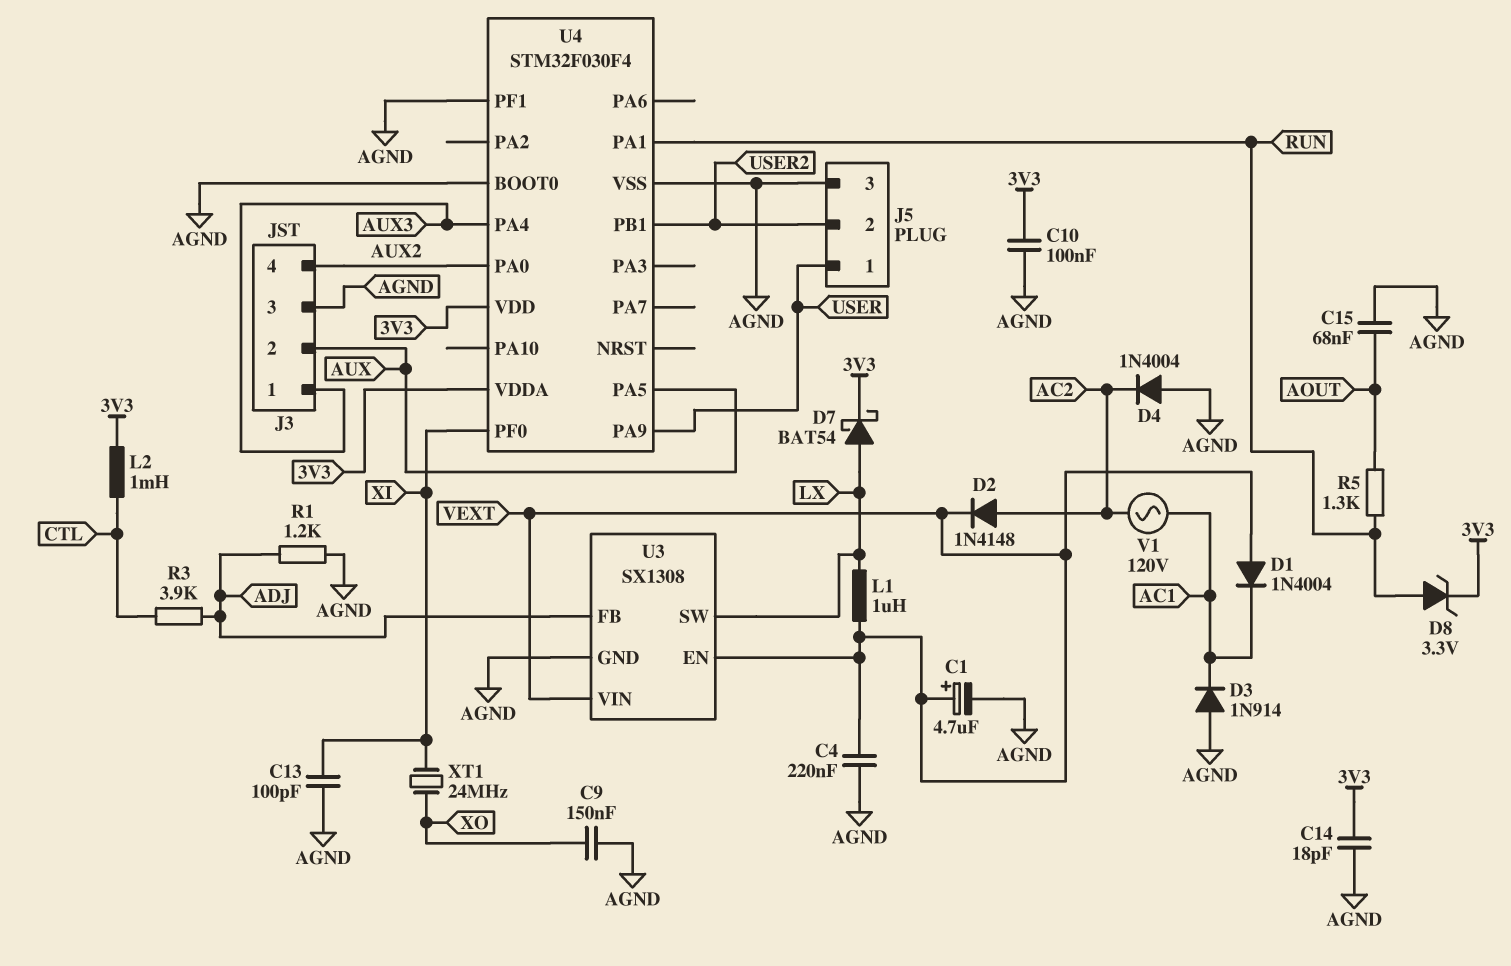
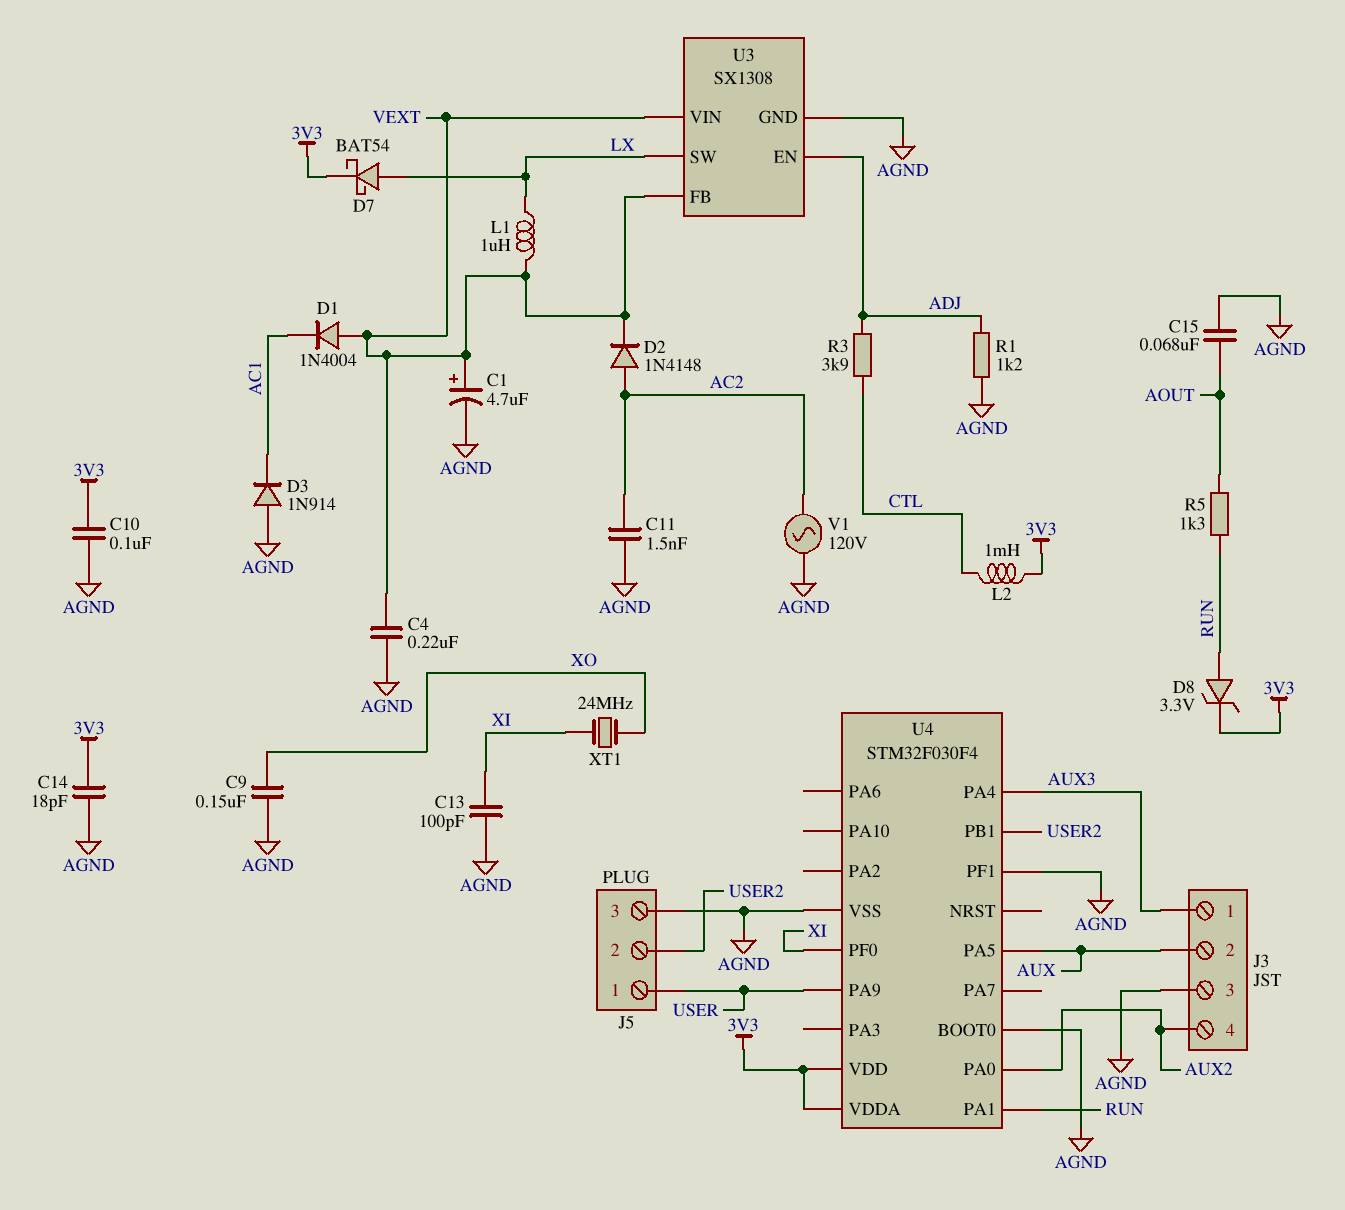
C11: none -> 1.5nF (AC2, AGND)
D4: diode 1N4004 (A AGND, K AC2) -> none
U3 pin EN: VEXT -> ADJ
U3 pin FB: ADJ -> VEXT
V1: AC 120V (AC1, AC2) -> AC 120V (AC2, AGND)

